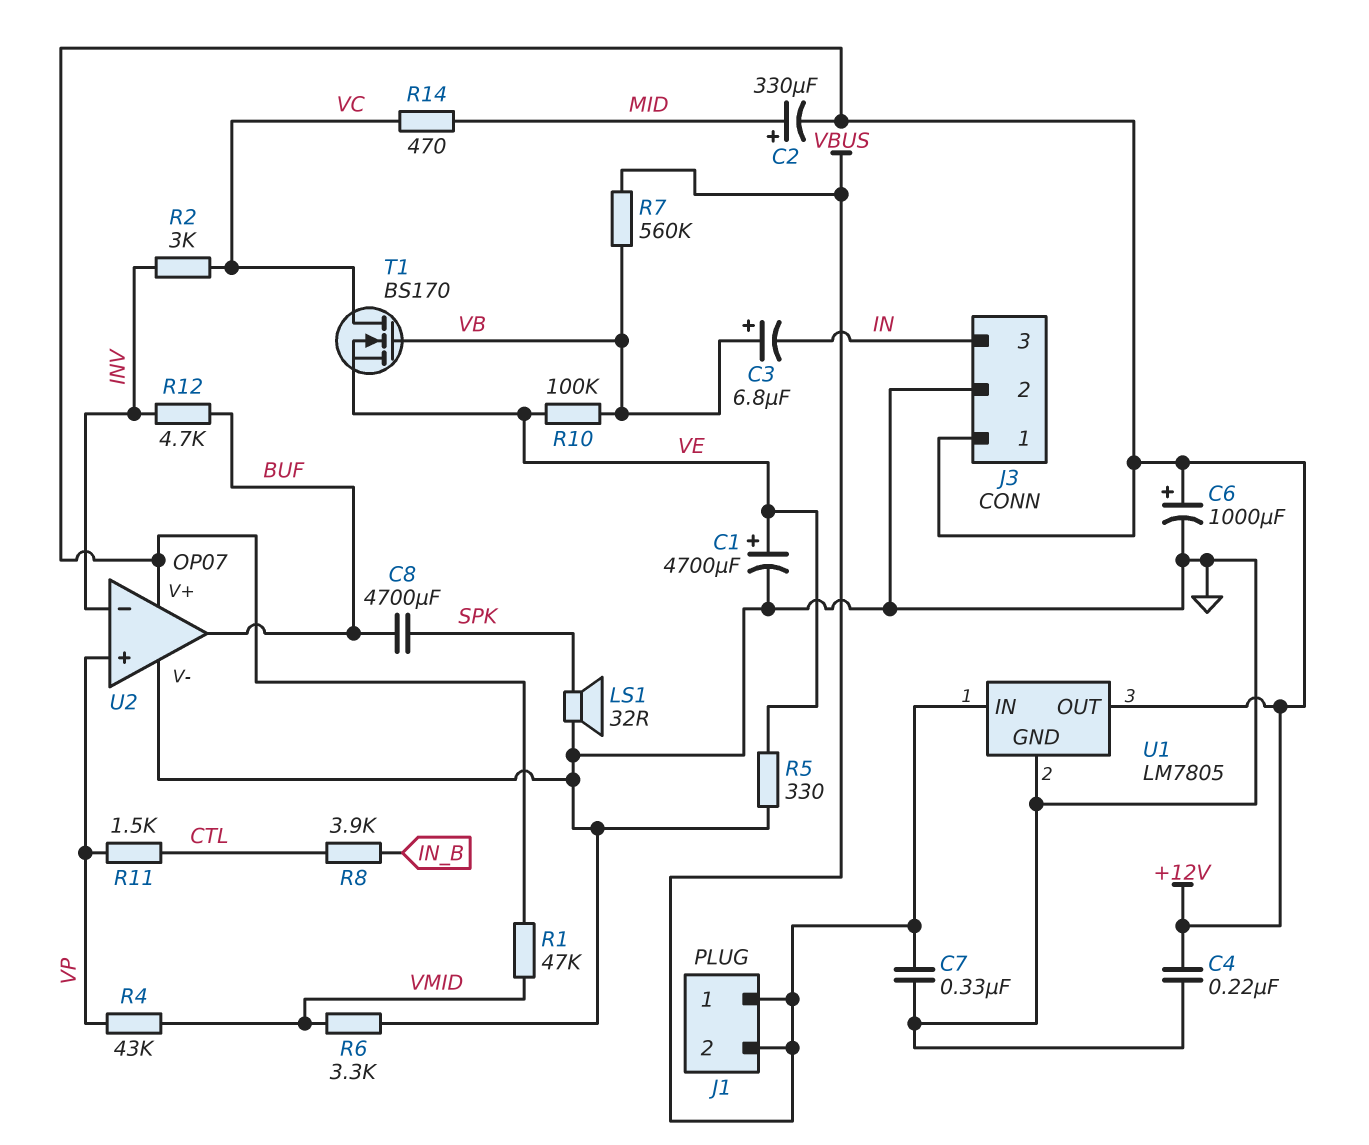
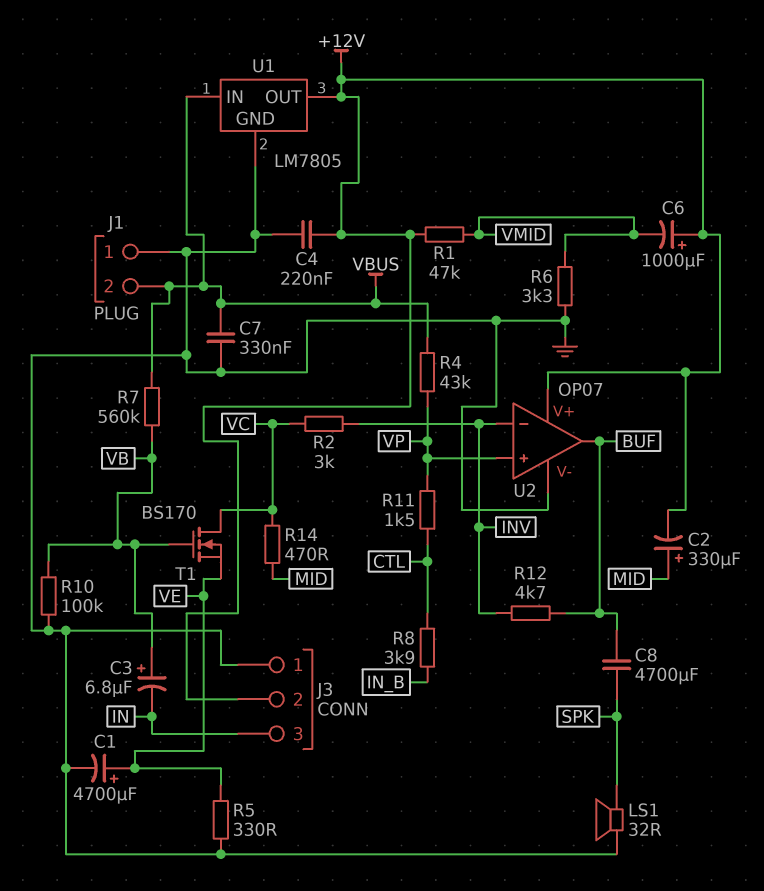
C6: 1000uF (plus +12V, minus GND) -> 1000uF (plus +12V, minus VMID)
J1 pin 1: VBUS -> GND
J3 pin 1: +12V -> GND
J3 pin 2: GND -> +12V
R4: 43k (VMID, VP) -> 43k (VBUS, VP)
R10: 100k (VB, VE) -> 100k (GND, VB)

